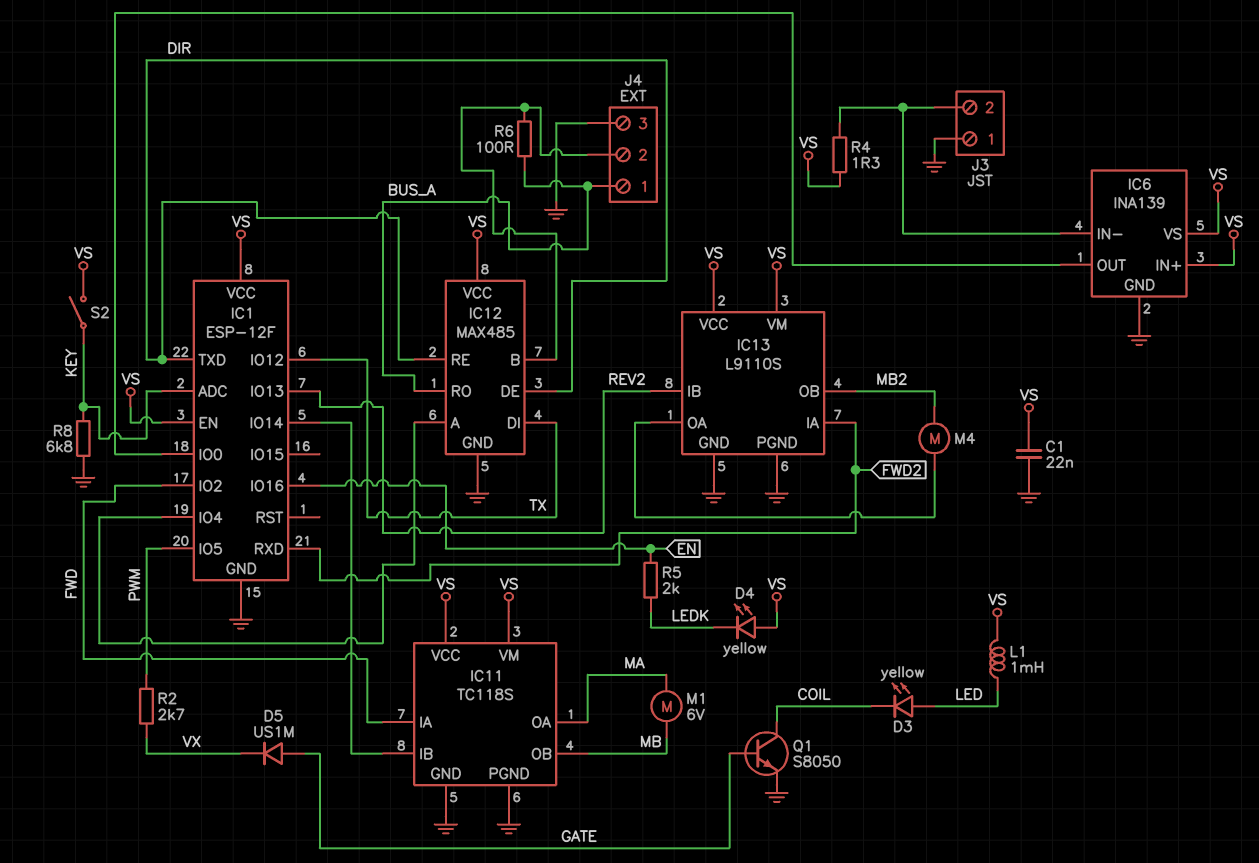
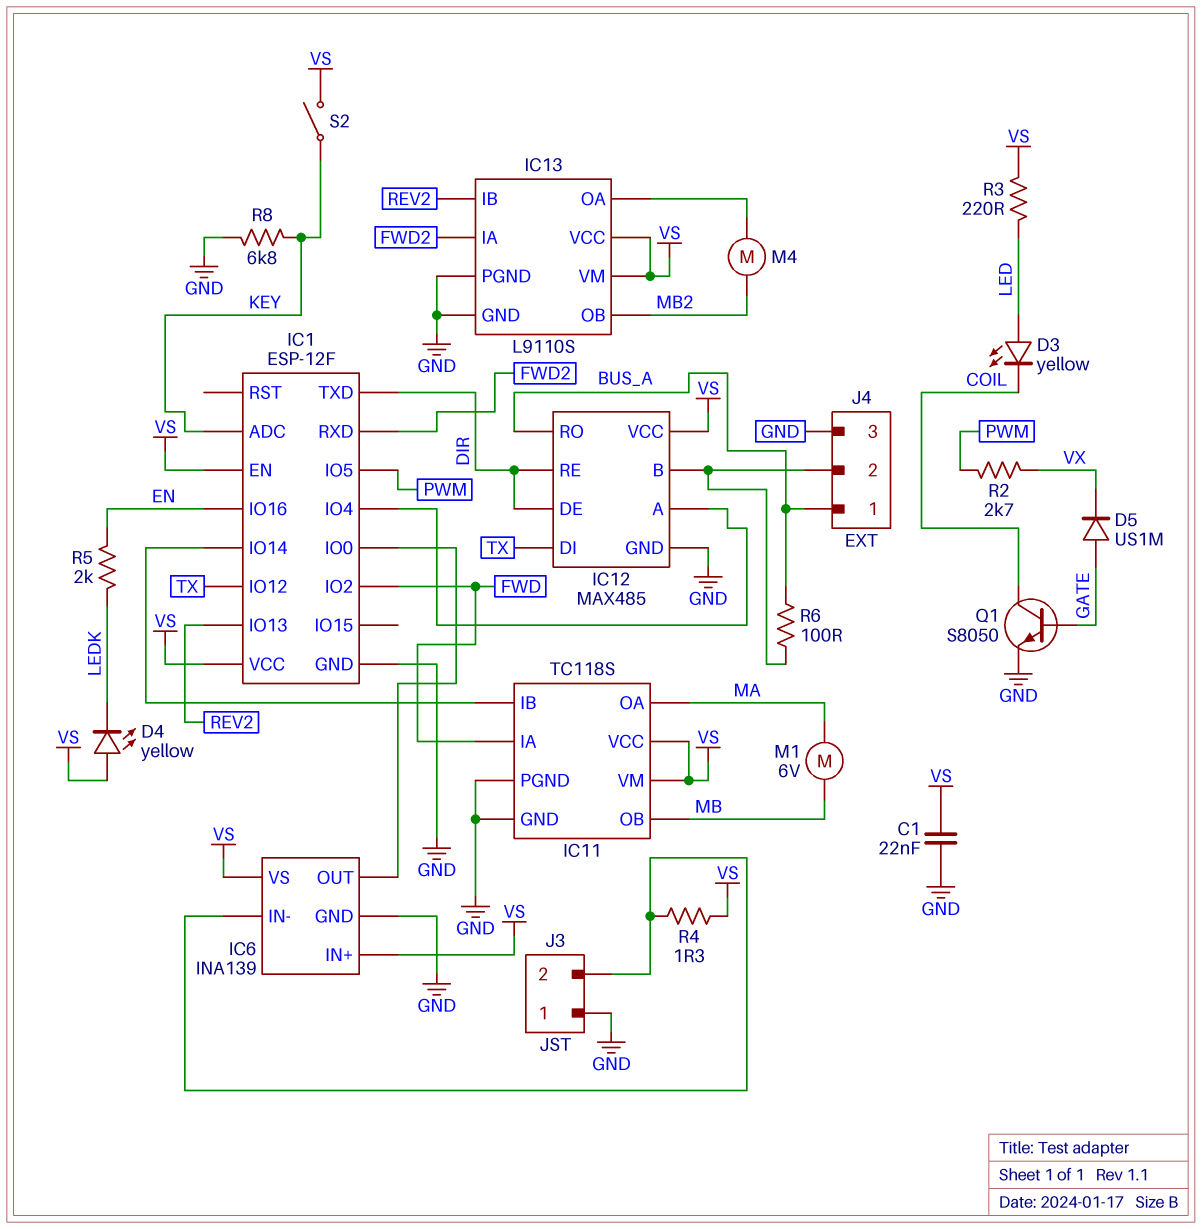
L1: 1mH (LED, VS) -> none
R3: none -> 220 (LED, VS)

